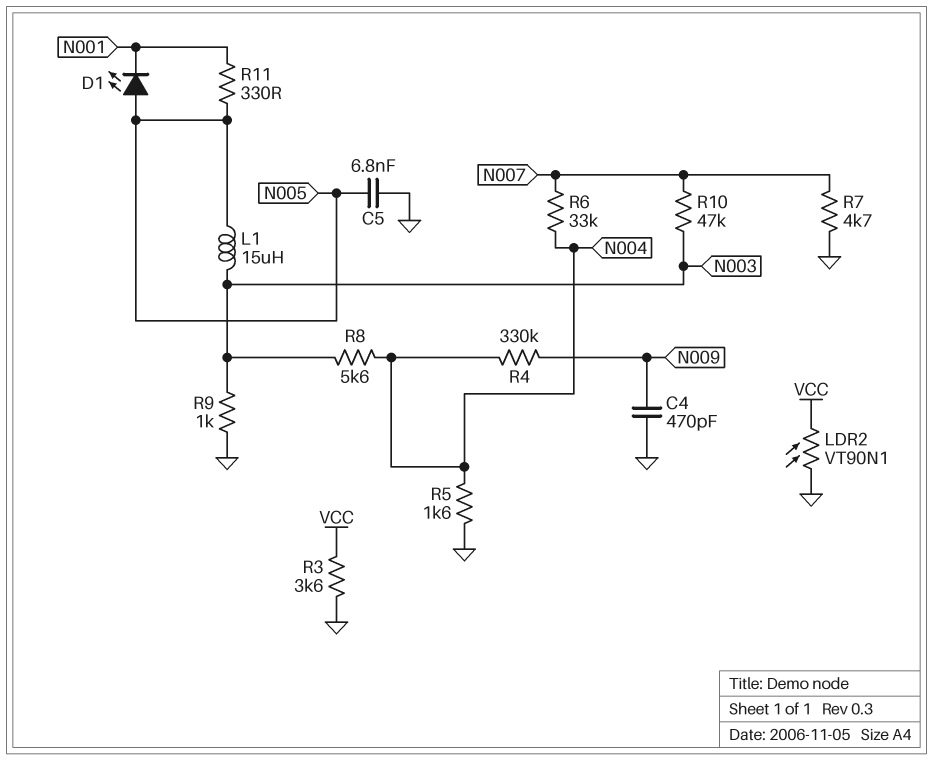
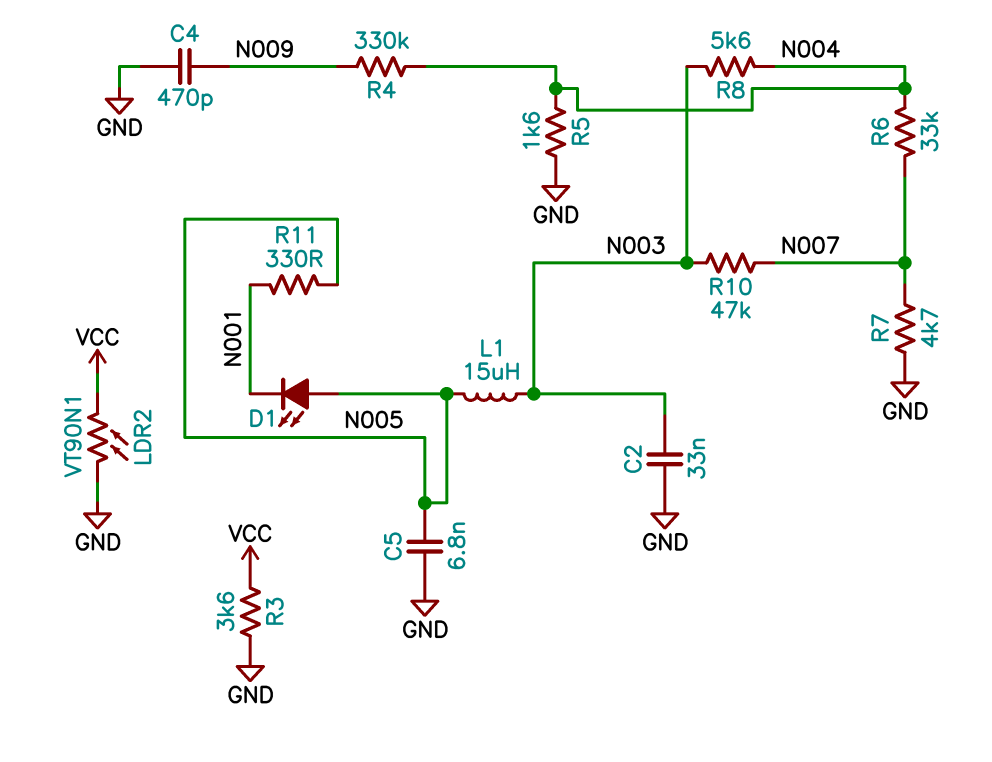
C2: none -> 33nF (GND, N003)
R9: 1k (GND, N003) -> none

